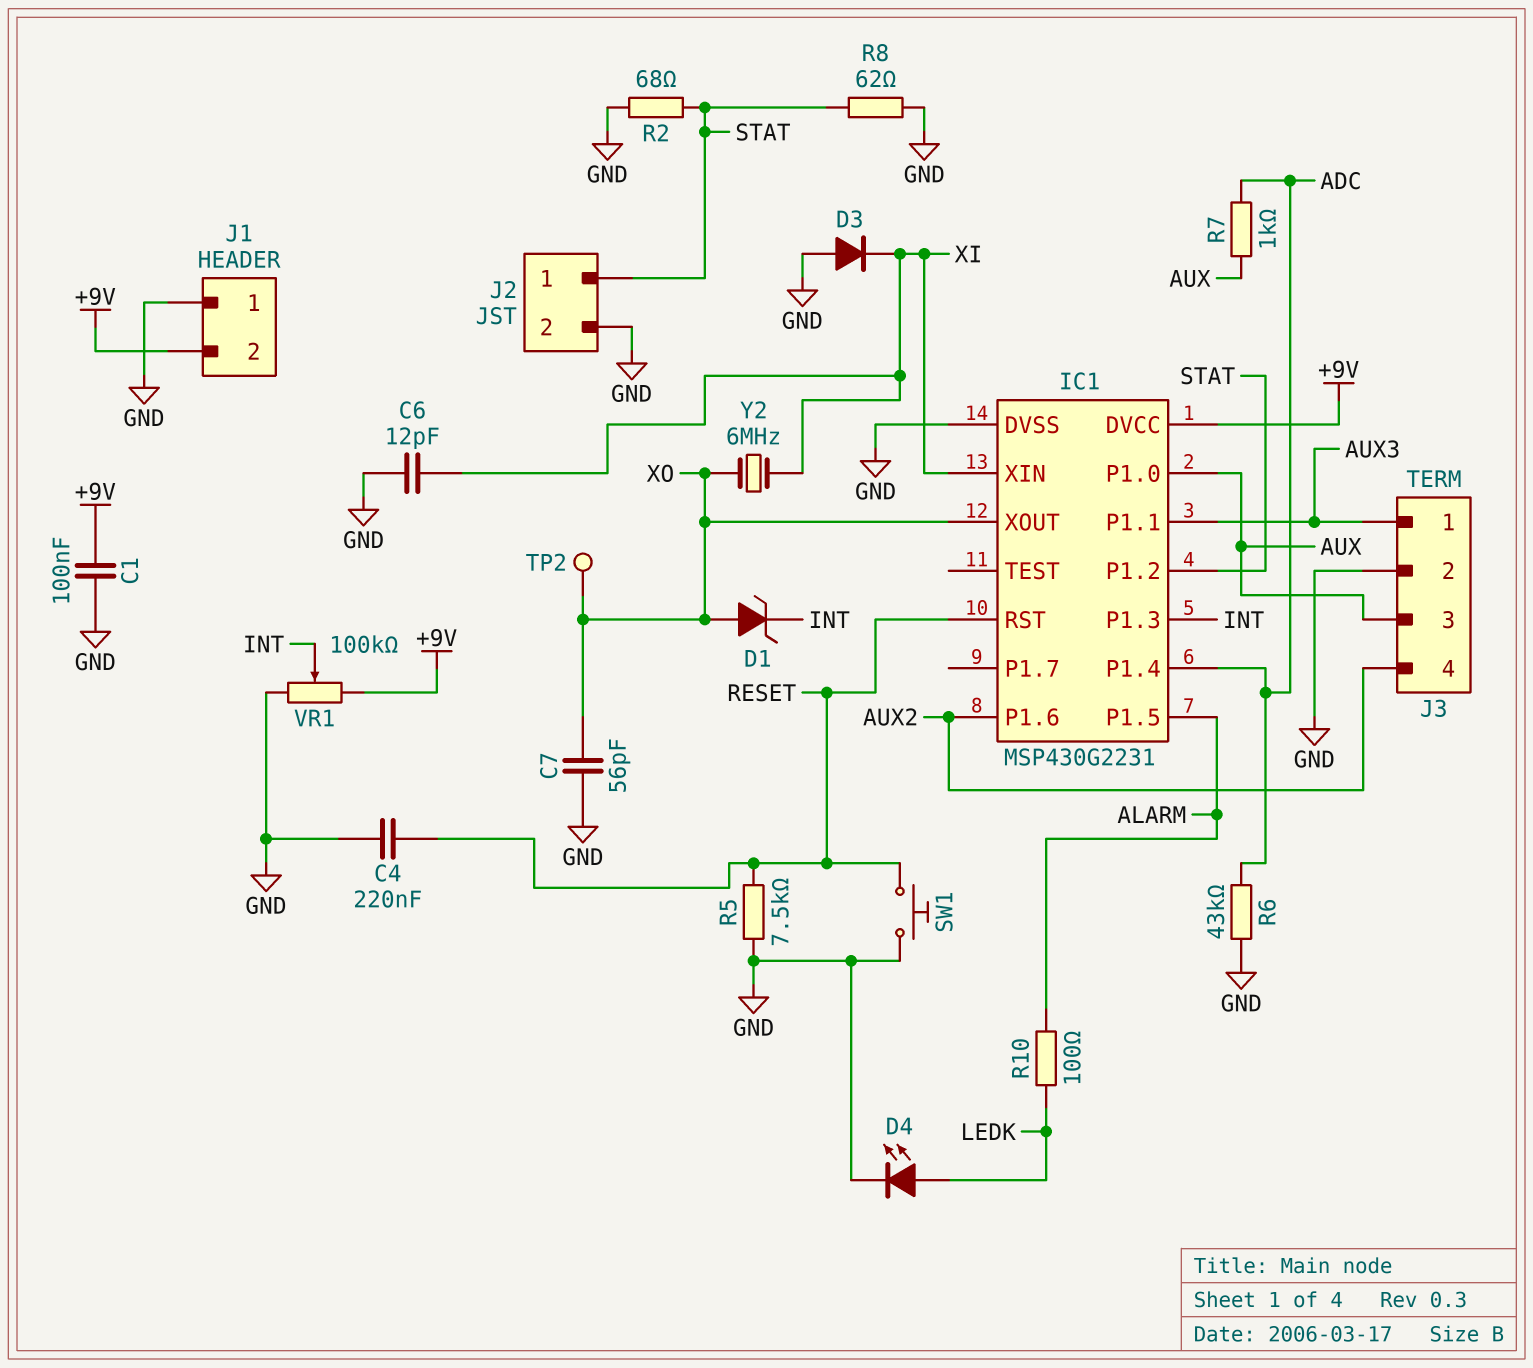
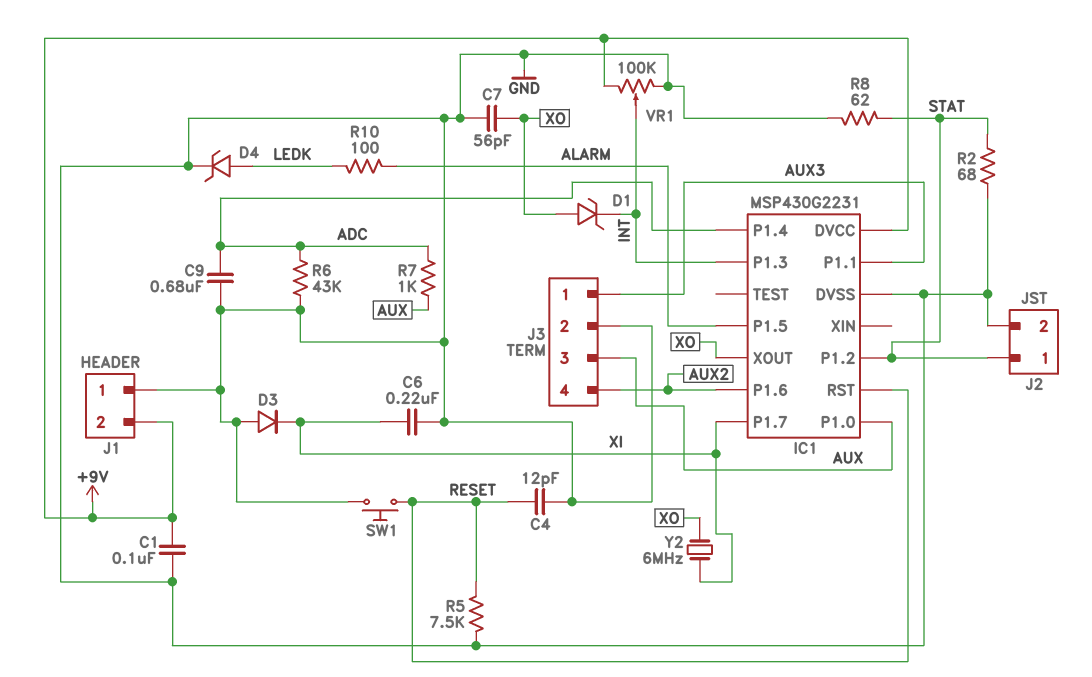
C4: 220nF (GND, RESET) -> 12pF (GND, RESET)
C6: 12pF (GND, XI) -> 220nF (GND, XI)
C9: none -> 680nF (ADC, GND)
D4: LED (A LEDK, K GND) -> zener (A LEDK, K GND)
IC1 pin P1.7: none -> XI
IC1 pin XIN: XI -> none
TP2: test point (XO) -> none

